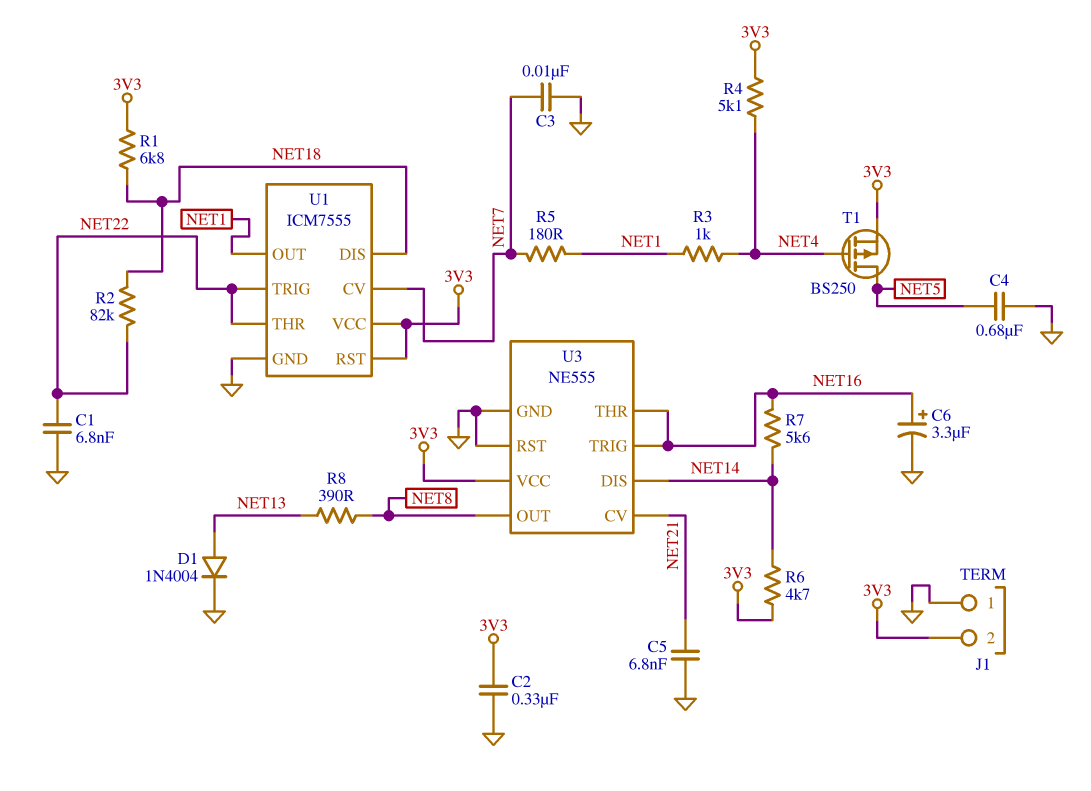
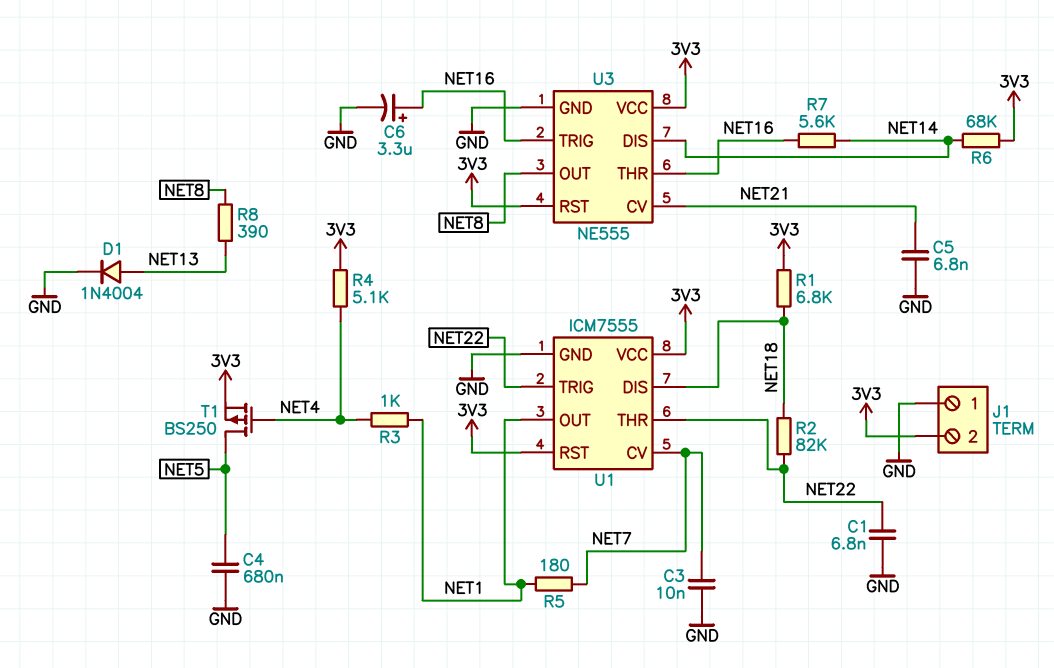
C2: 330nF (3V3, GND) -> none
R6: 4.7k (3V3, NET14) -> 68k (3V3, NET14)
U3 pin RST: GND -> 3V3

